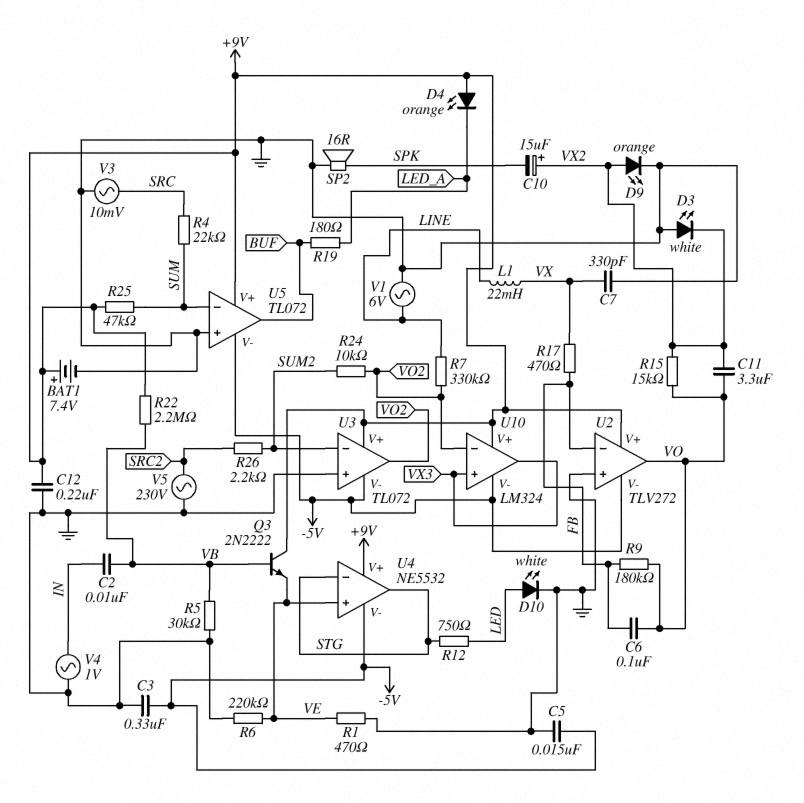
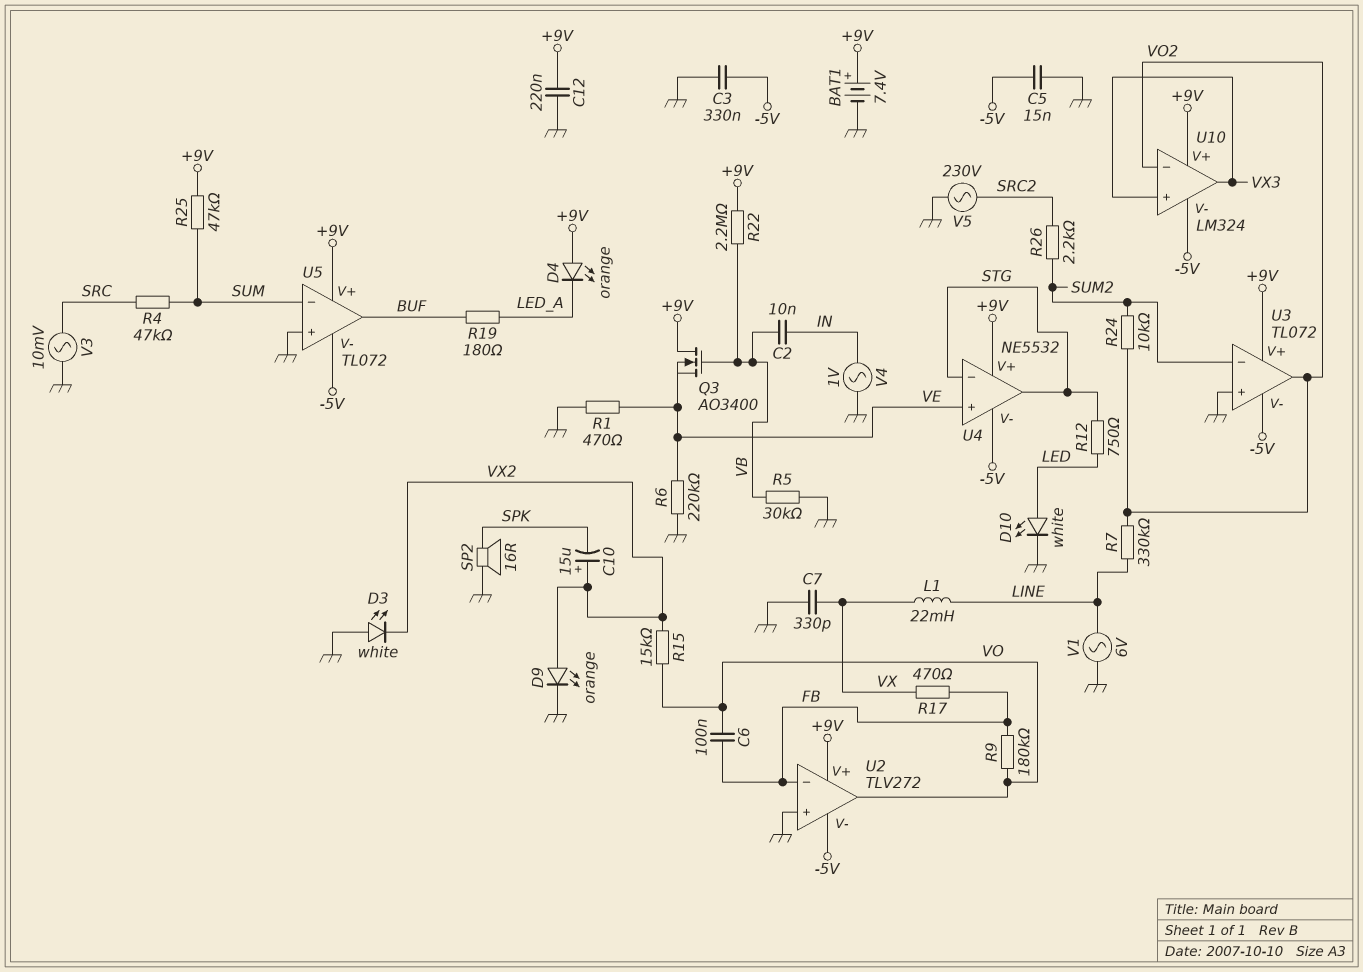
C11: 3.3uF (VO, VX2) -> none
Q3: NPN 2N2222 (B VB, C +9V, E VE) -> NMOS AO3400 (G VB, D +9V, S VE)
R4: 22k (SRC, SUM) -> 47k (SRC, SUM)

